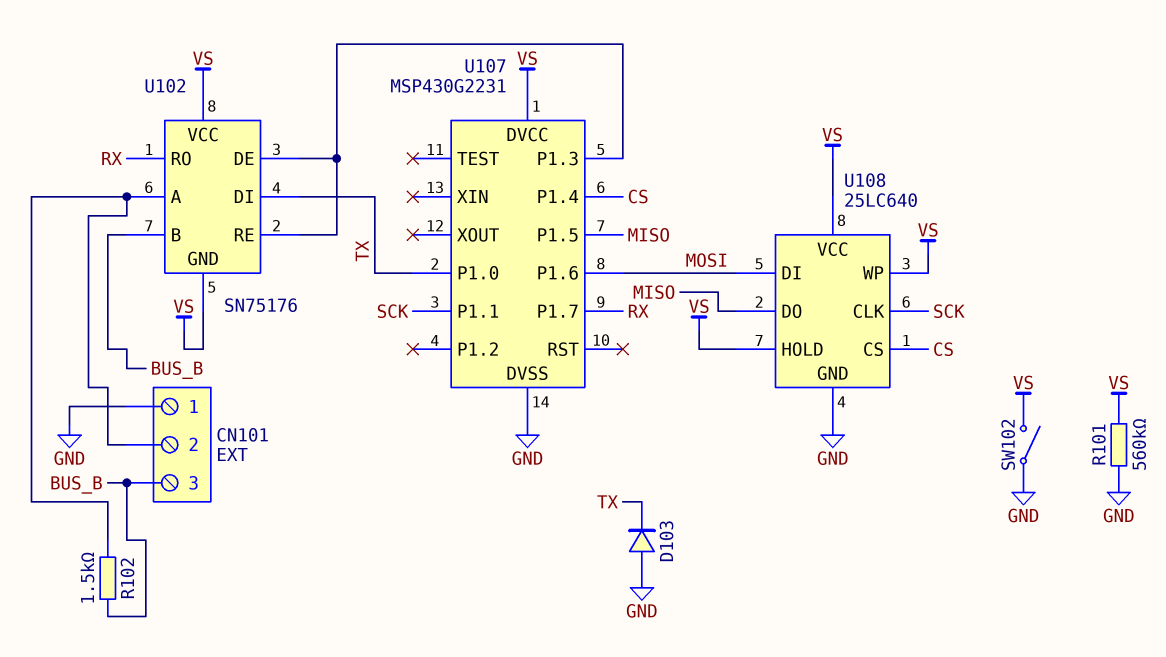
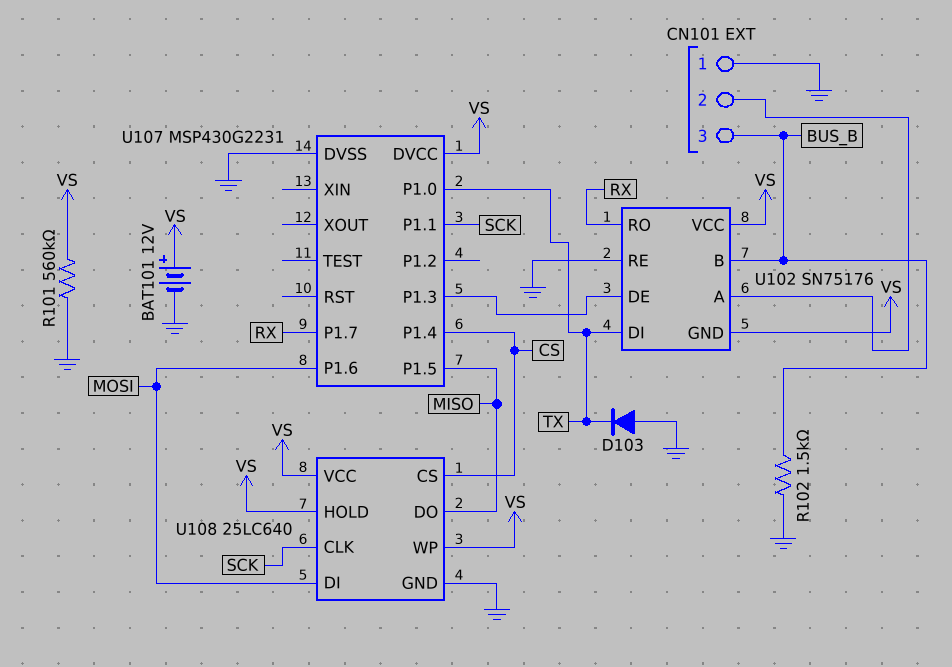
BAT101: none -> 12V (plus VS, minus GND)
R102: 1.5k (BUS_B, CN101/2) -> 1.5k (BUS_B, GND)
SW102: switch (GND, VS) -> none
U102 pin RE: U102/DE -> GND

